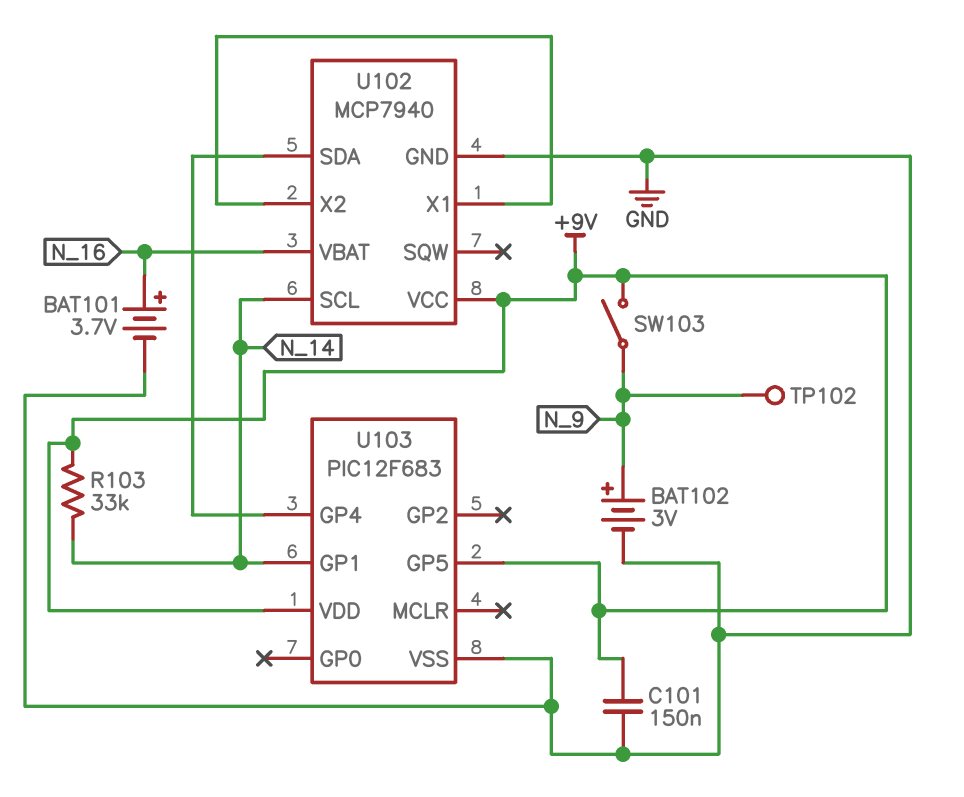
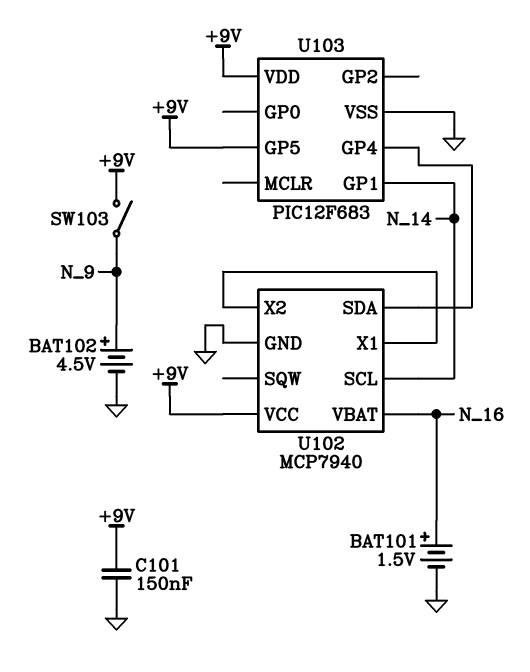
BAT101: 3.7V (plus N_16, minus GND) -> 1.5V (plus N_16, minus GND)
BAT102: 3V (plus N_9, minus GND) -> 4.5V (plus N_9, minus GND)
R103: 33k (+9V, N_14) -> none
TP102: test point (N_9) -> none

